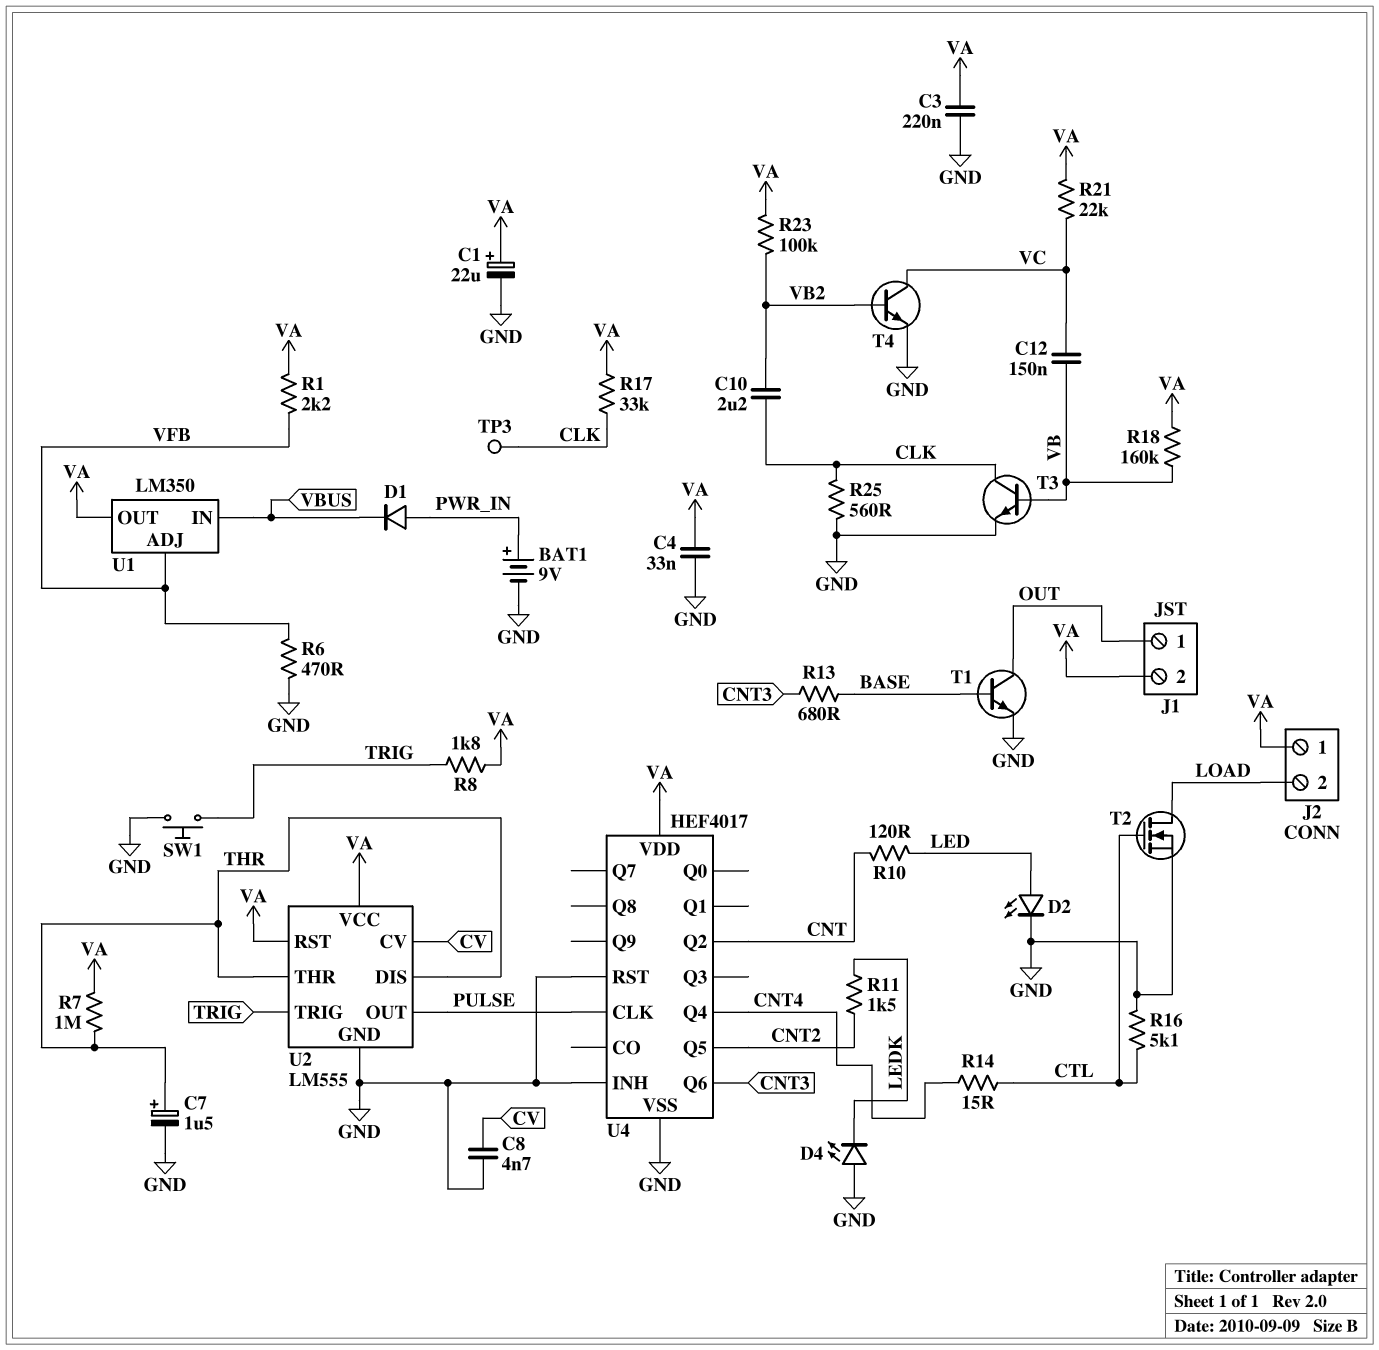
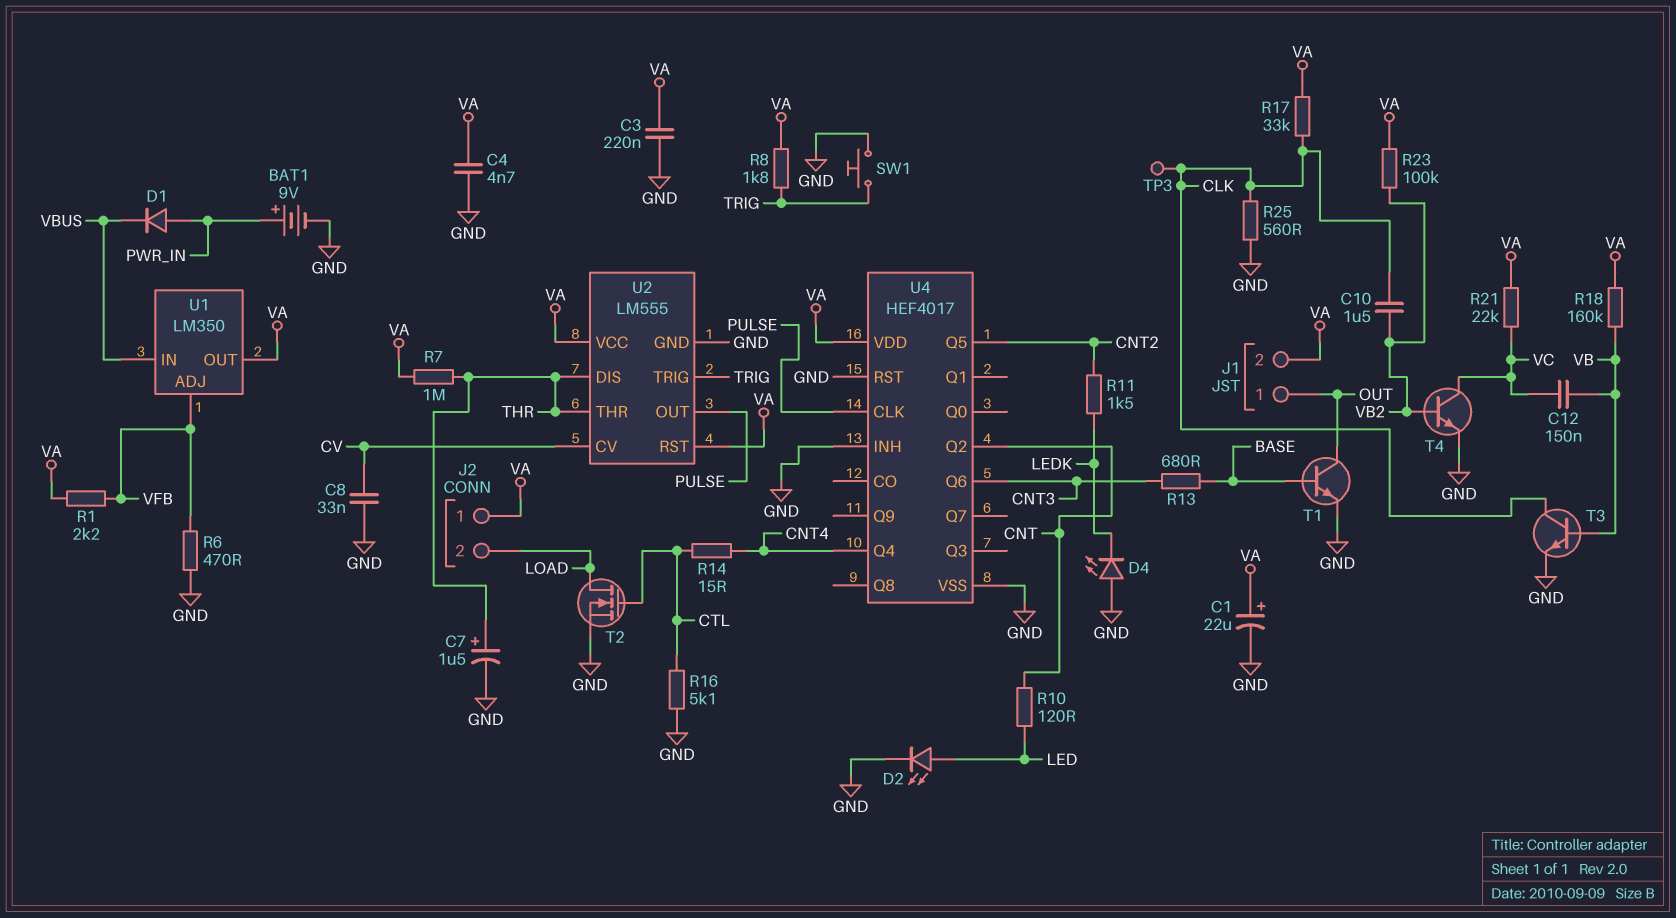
C4: 33nF (GND, VA) -> 4.7nF (GND, VA)
C8: 4.7nF (CV, GND) -> 33nF (CV, GND)
C10: 2.2uF (CLK, VB2) -> 1.5uF (CLK, VB2)

